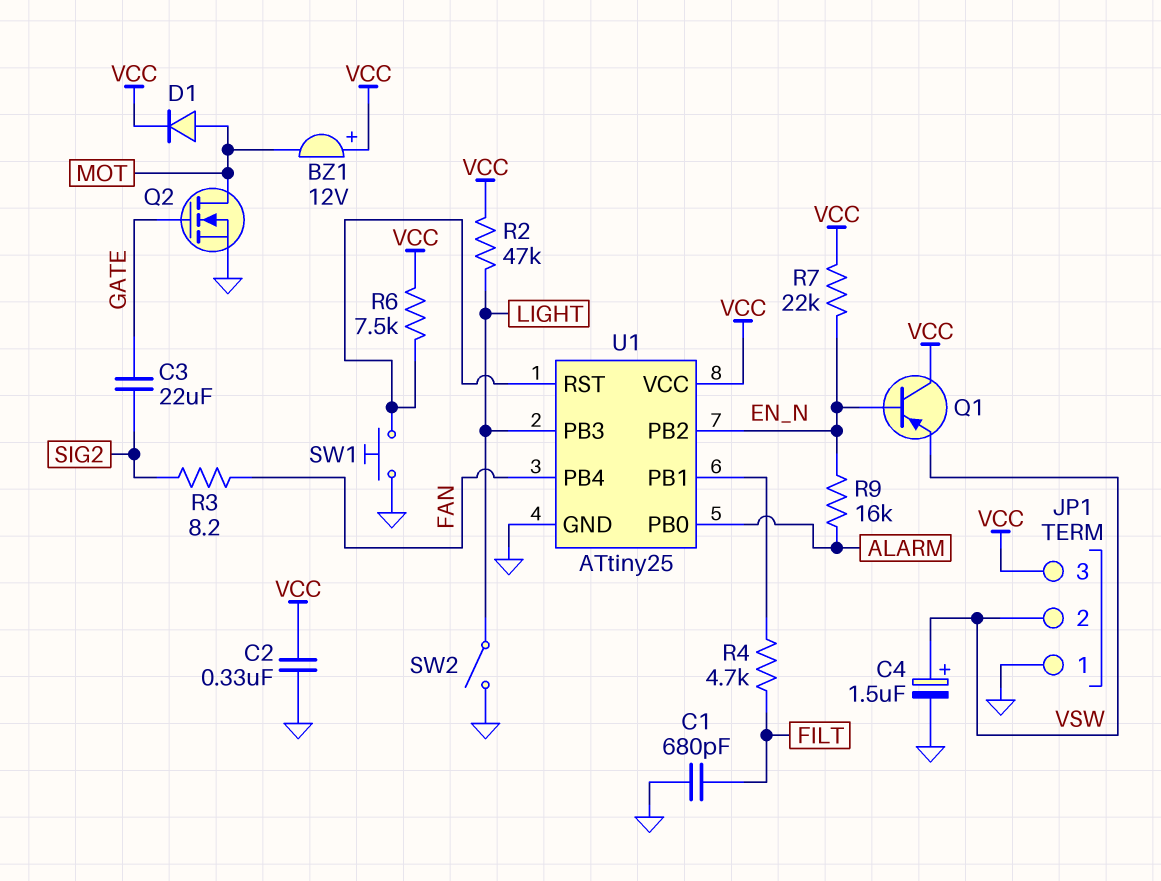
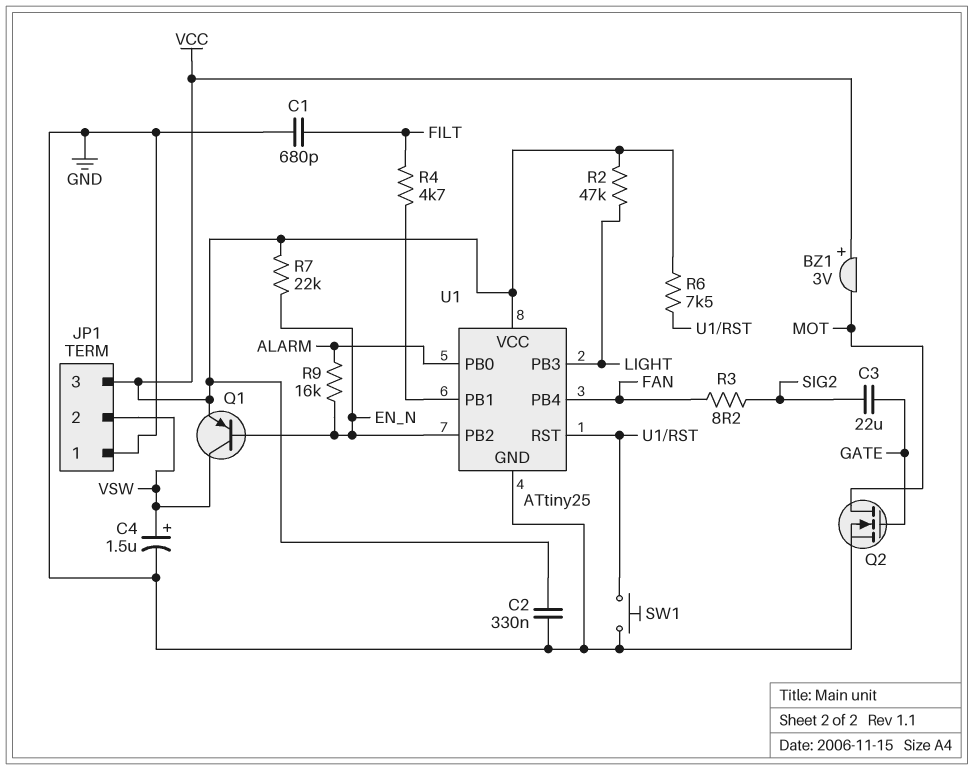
BZ1: buzzer 12V (plus VCC, minus MOT) -> buzzer 3V (plus VCC, minus MOT)
D1: diode (A MOT, K VCC) -> none
Q1: PNP (B EN_N, C VCC, E VSW) -> PNP (B EN_N, C VSW, E VCC)
SW2: switch (GND, LIGHT) -> none

